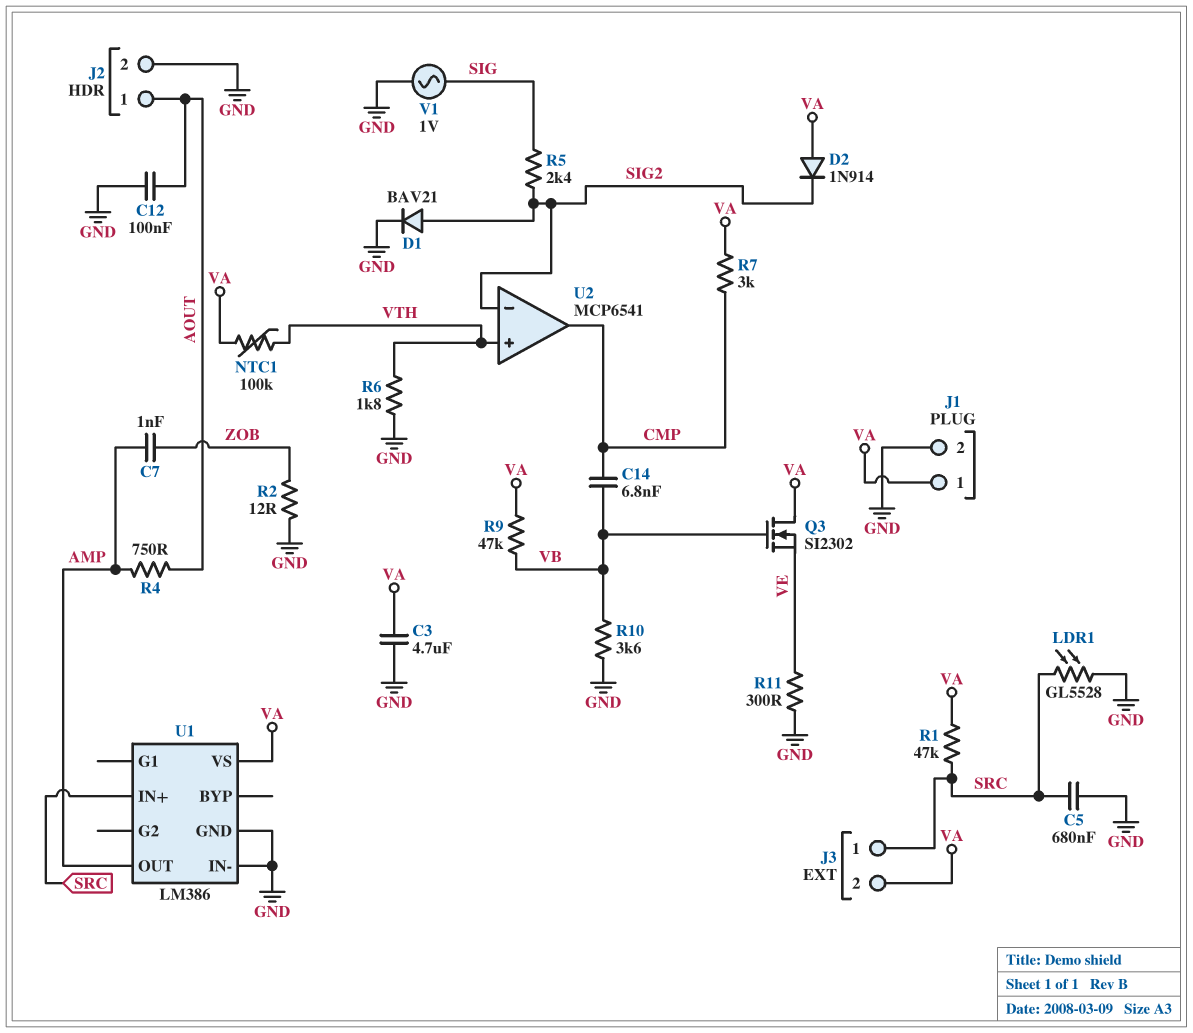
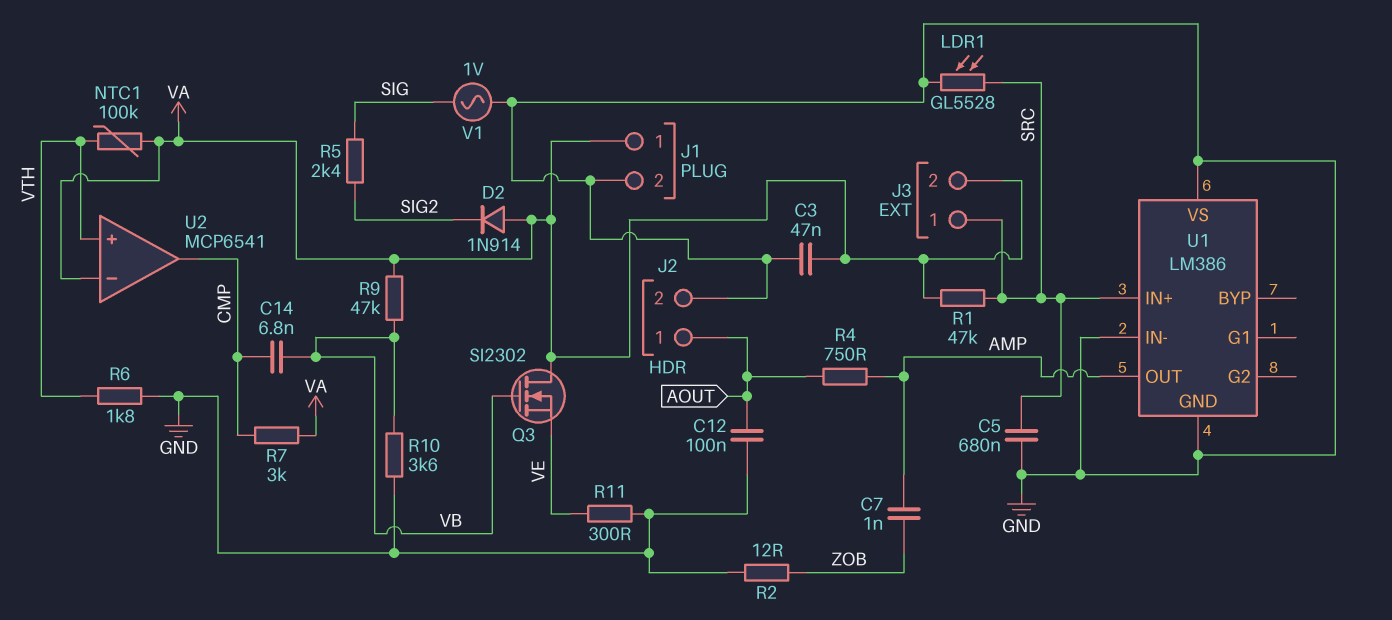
C3: 4.7uF (GND, VA) -> 47nF (GND, VA)
D1: diode BAV21 (A SIG2, K GND) -> none
U1 pin VS: VA -> GND
U2 pin in-: SIG2 -> VA

